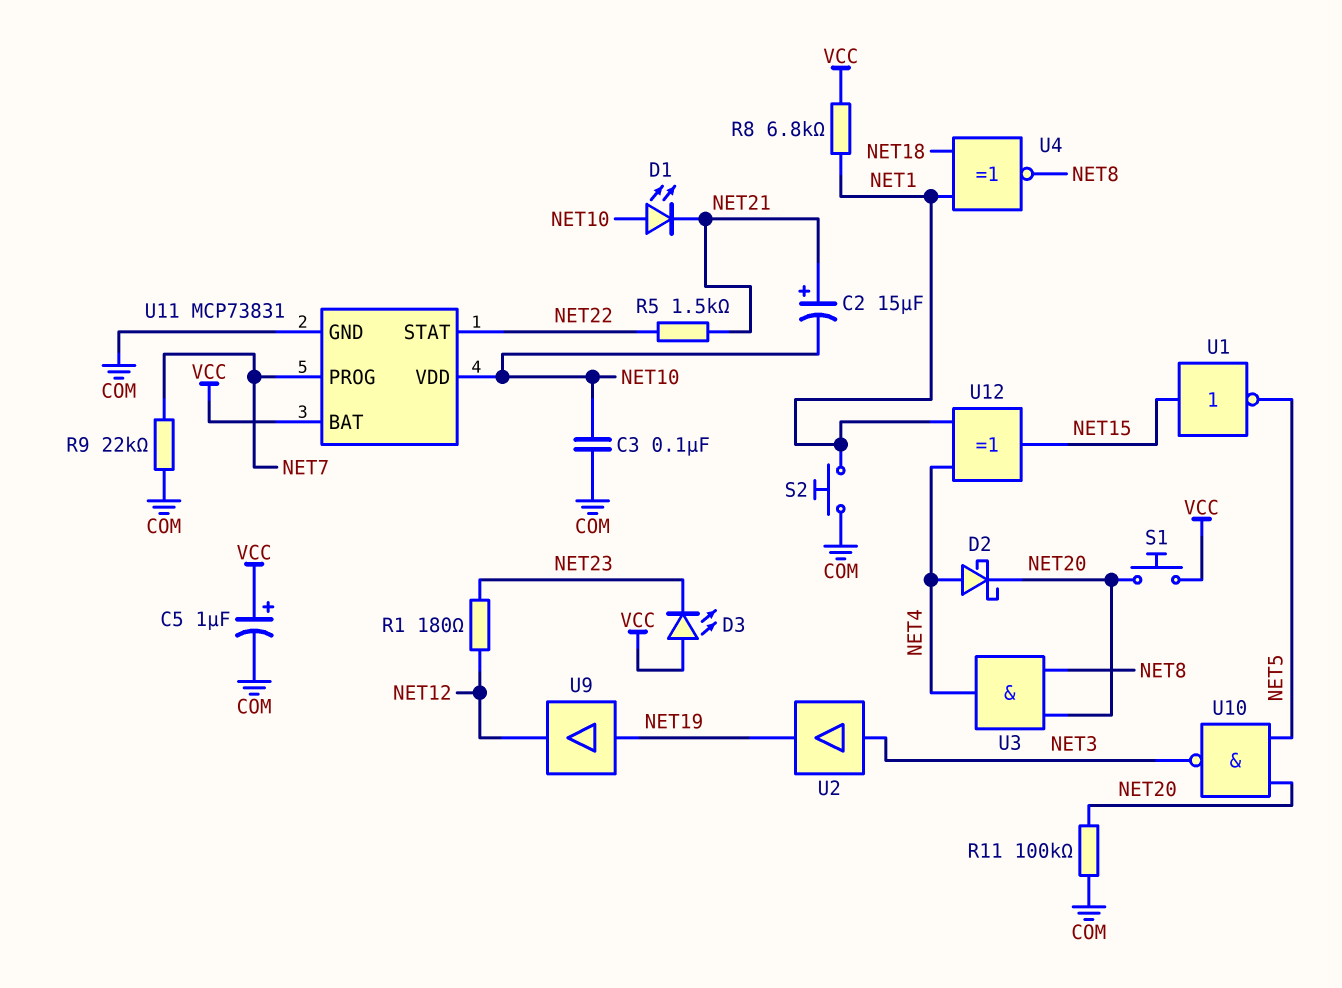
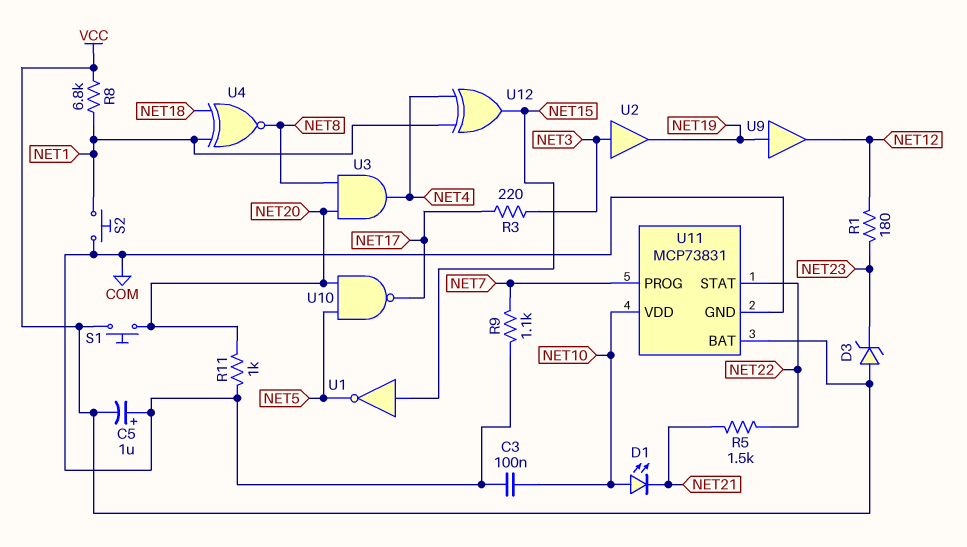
C2: 15uF (plus NET21, minus NET10) -> none
C5: 1uF (plus VCC, minus COM) -> 1uF (plus COM, minus VCC)
D2: schottky (A NET4, K NET20) -> none
D3: LED (A VCC, K NET23) -> zener (A VCC, K NET23)
R3: none -> 220 (NET3, NET17)
R9: 22k (COM, NET7) -> 1.1k (COM, NET7)
R11: 100k (COM, NET20) -> 1k (COM, NET20)
U10: NAND (in NET5, in NET20, out NET3) -> NAND (in NET5, in NET20, out NET17)

